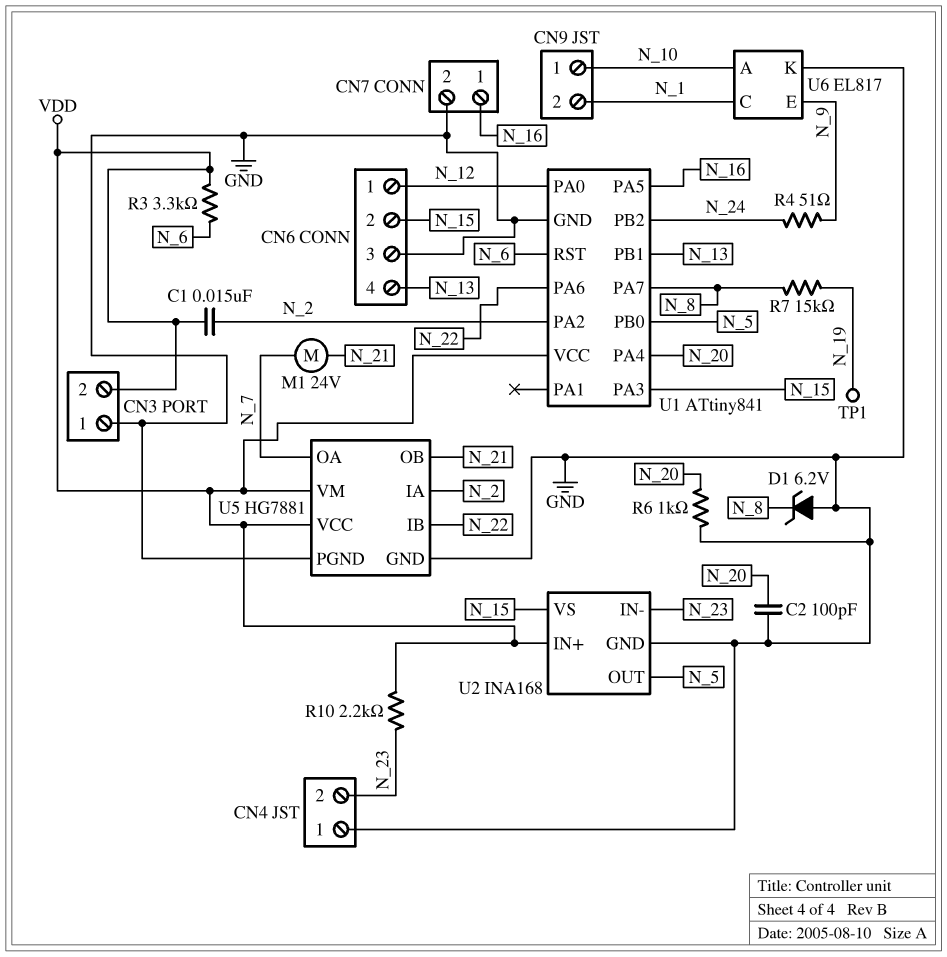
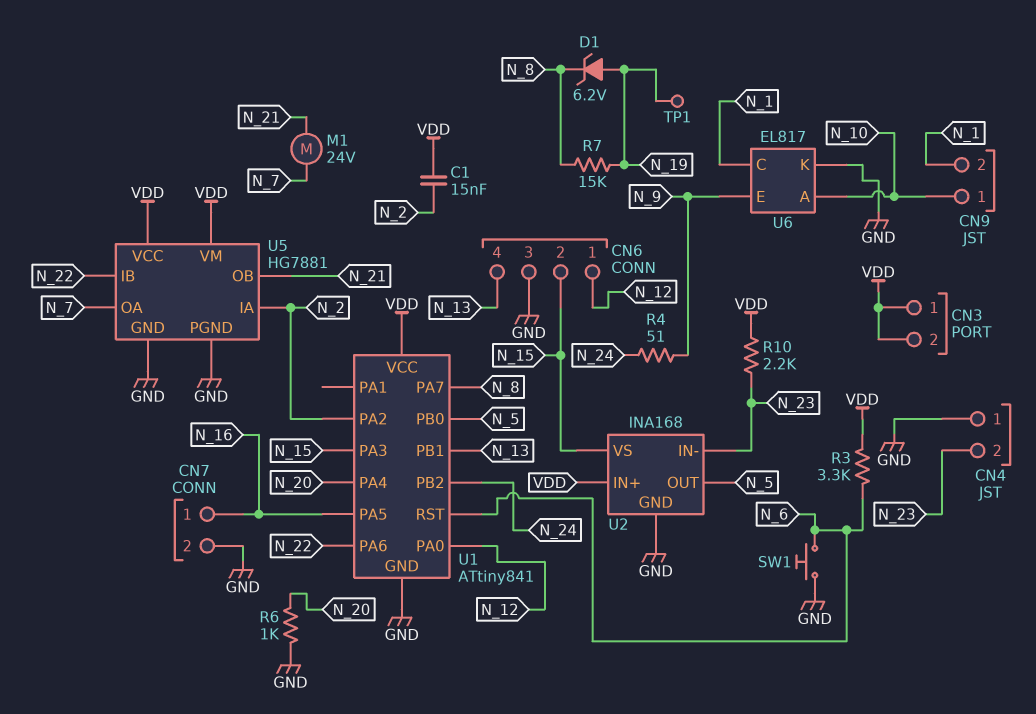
C2: 100pF (GND, N_20) -> none
CN3 pin 1: GND -> VDD
D1: zener 6.2V (A GND, K N_8) -> zener 6.2V (A N_19, K N_8)
SW1: none -> button (GND, N_6)

